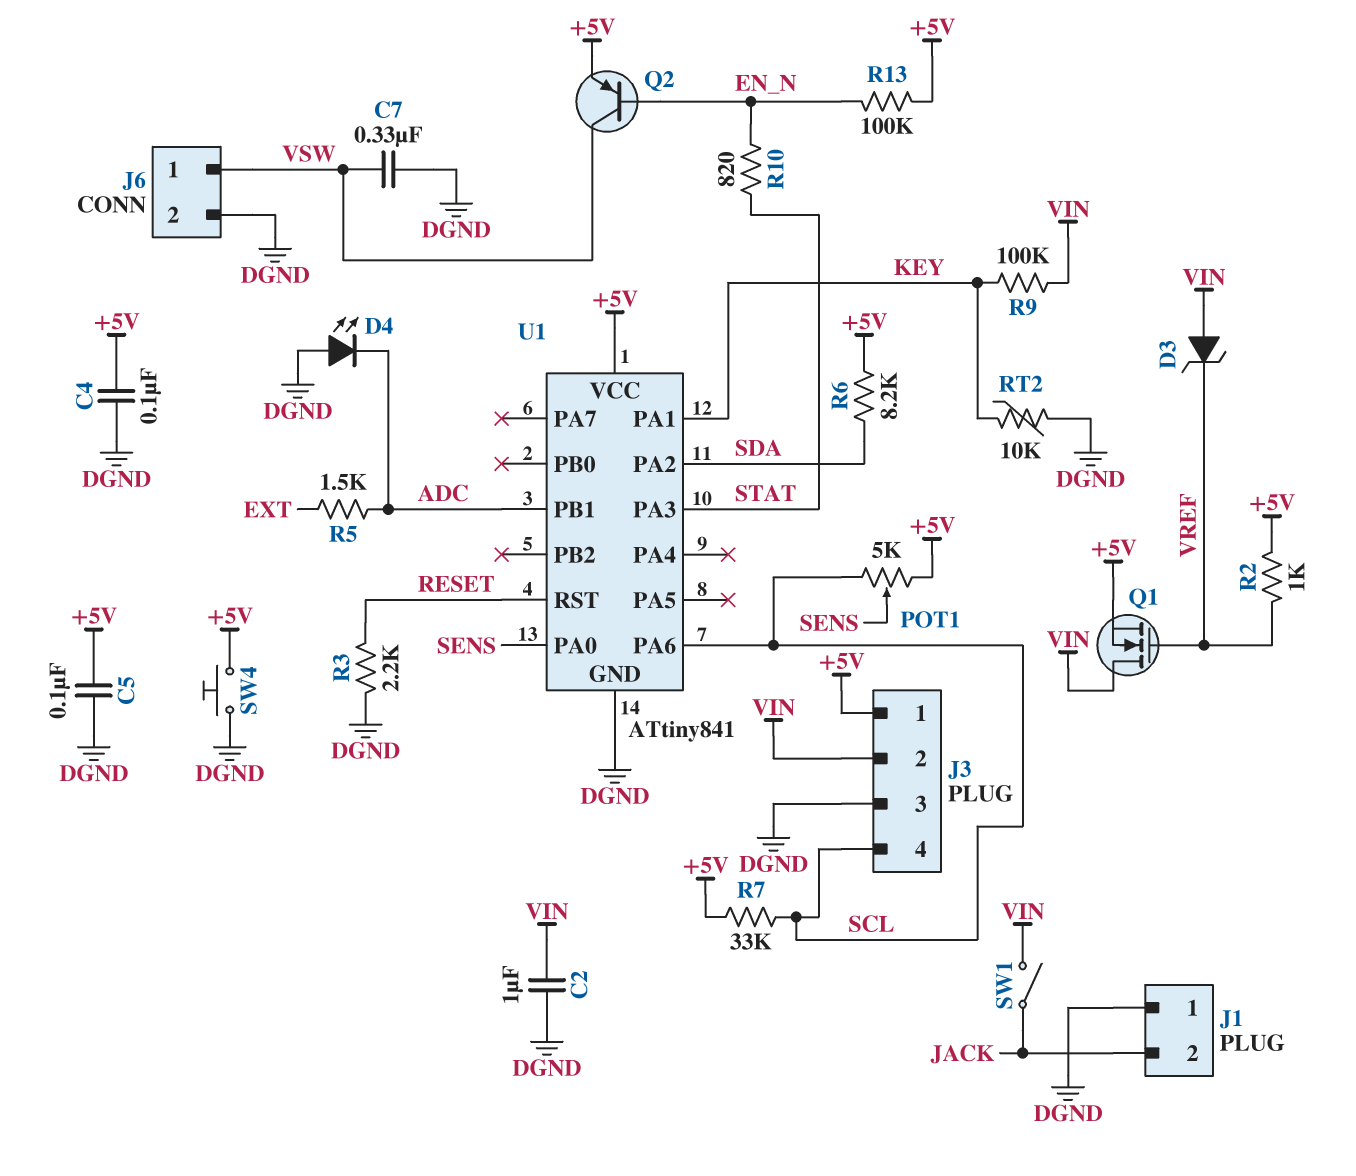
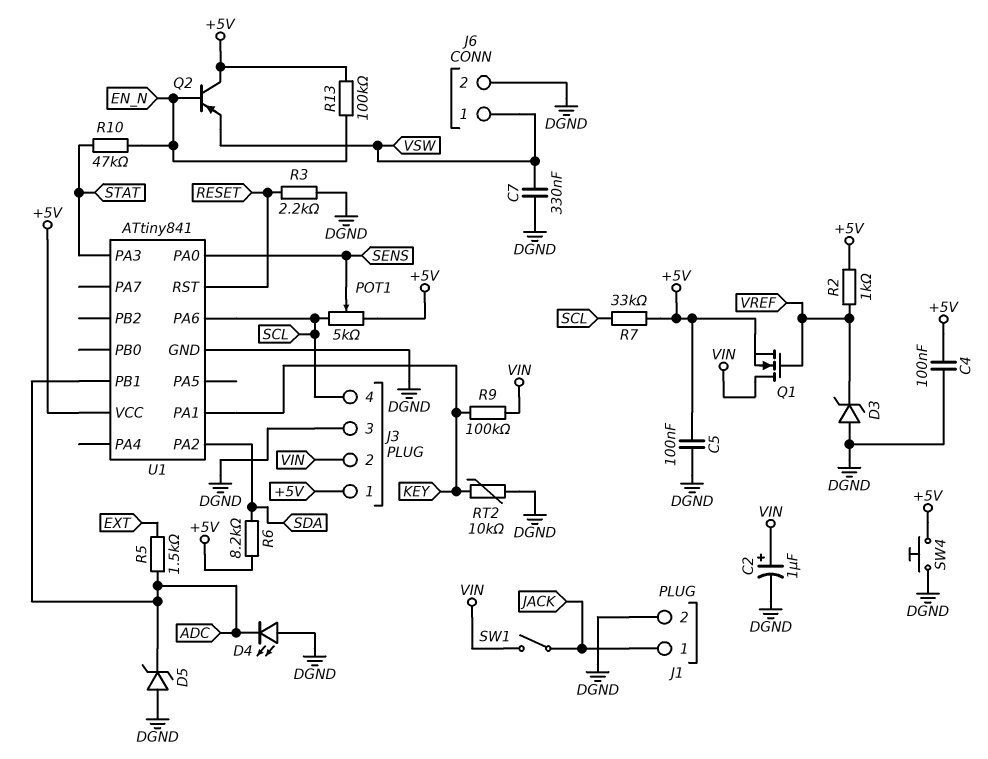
C2: 1uF (DGND, VIN) -> 1uF (plus VIN, minus DGND)
D3: zener (A VIN, K VREF) -> zener (A DGND, K VREF)
D5: none -> zener (A DGND, K ADC)
J1 pin 1: DGND -> JACK
J1 pin 2: JACK -> DGND
Q2: PNP (B EN_N, C VSW, E +5V) -> PNP (B EN_N, C +5V, E VSW)
R10: 820 (EN_N, STAT) -> 47k (EN_N, STAT)

